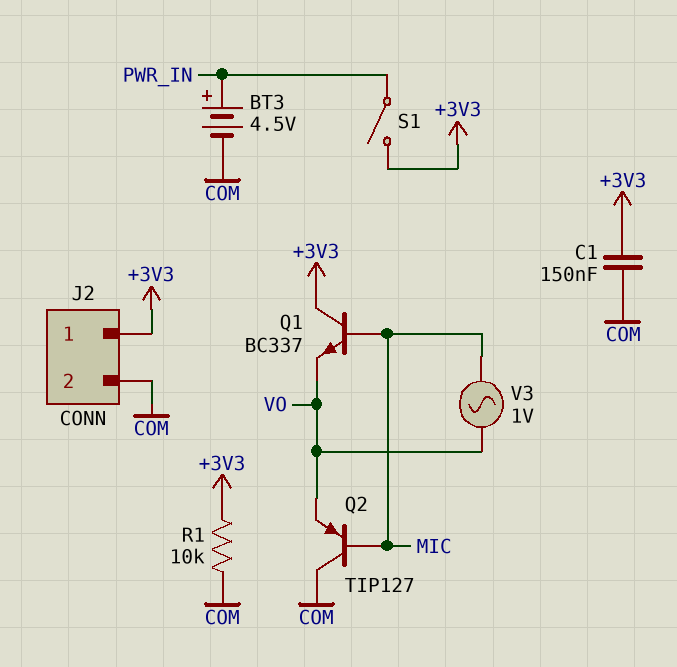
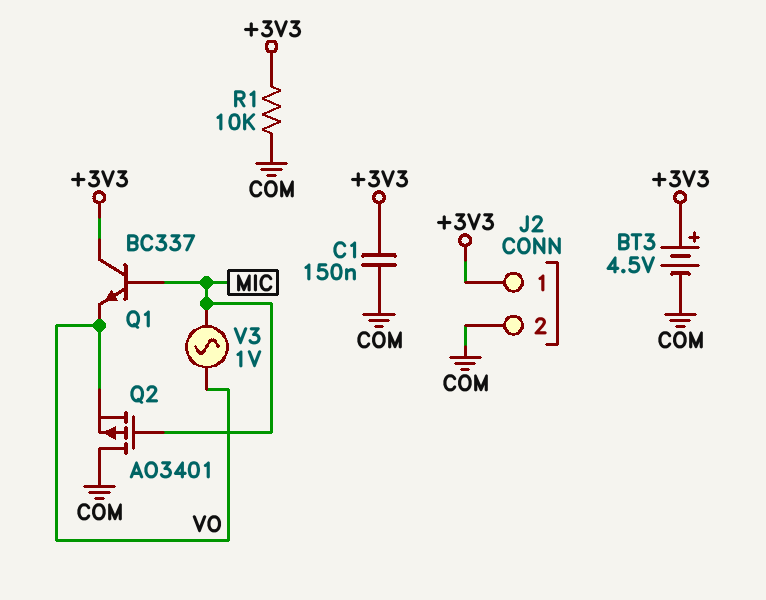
BT3: 4.5V (plus PWR_IN, minus COM) -> 4.5V (plus +3V3, minus COM)
Q2: PNP TIP127 (B MIC, C COM, E VO) -> PMOS AO3401 (G MIC, D COM, S VO)
S1: switch (+3V3, PWR_IN) -> none

